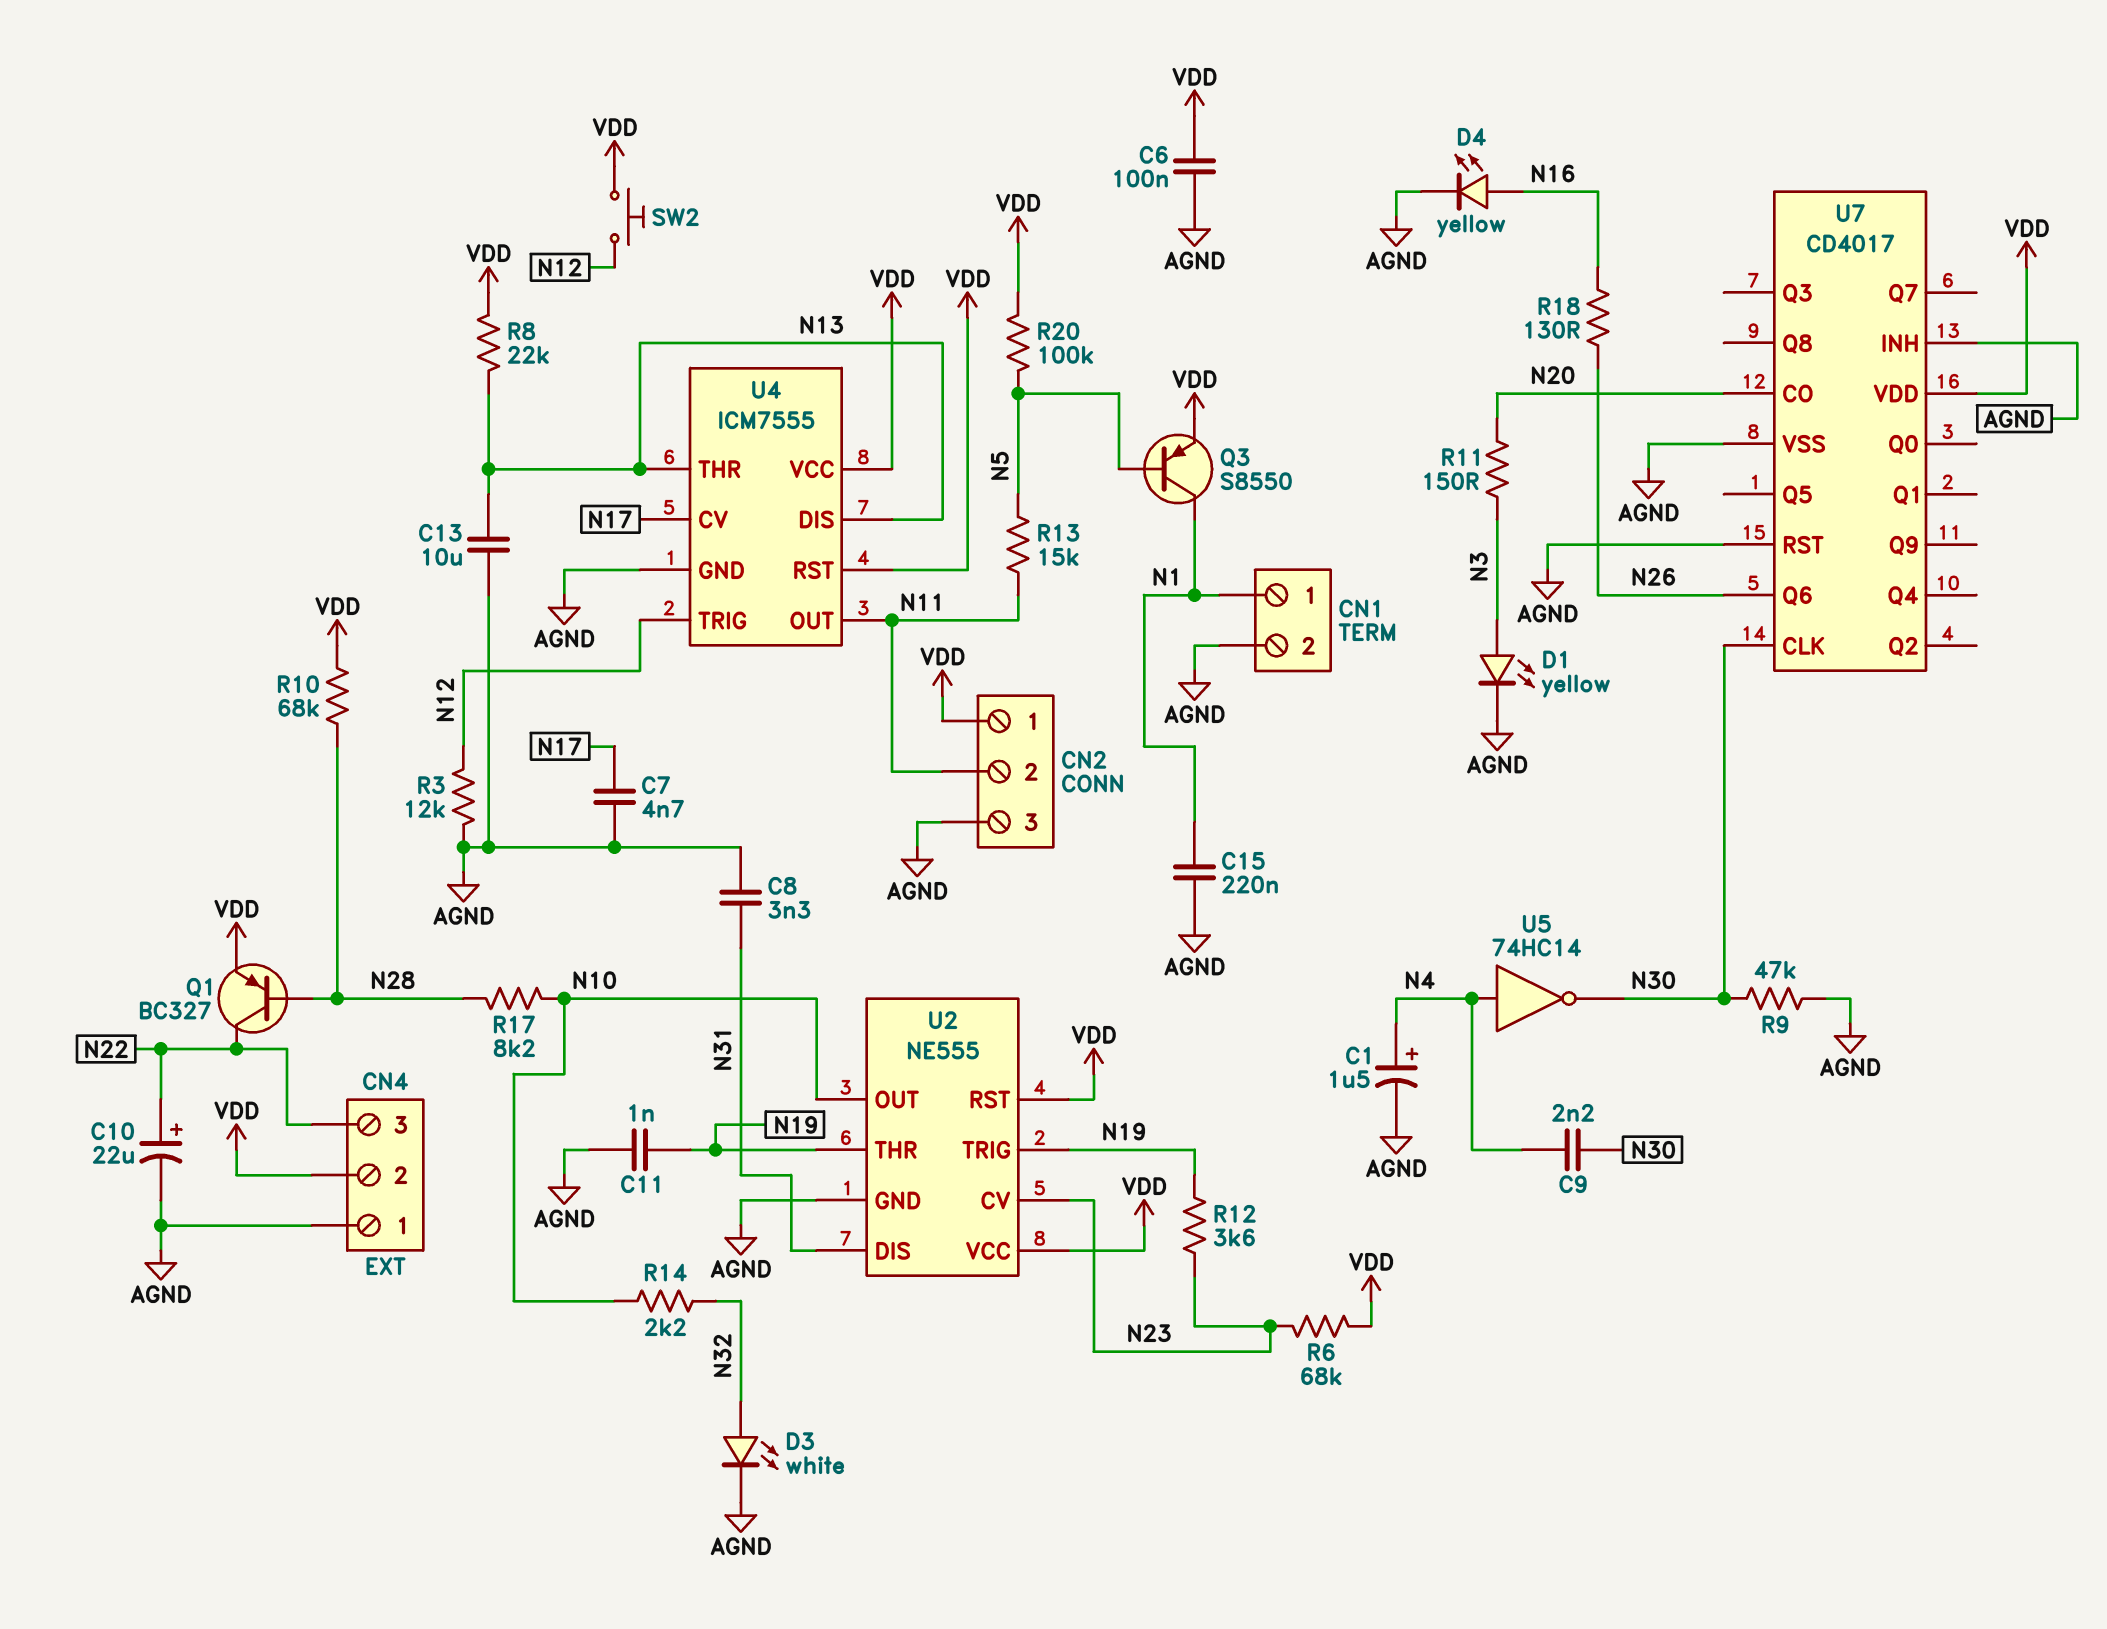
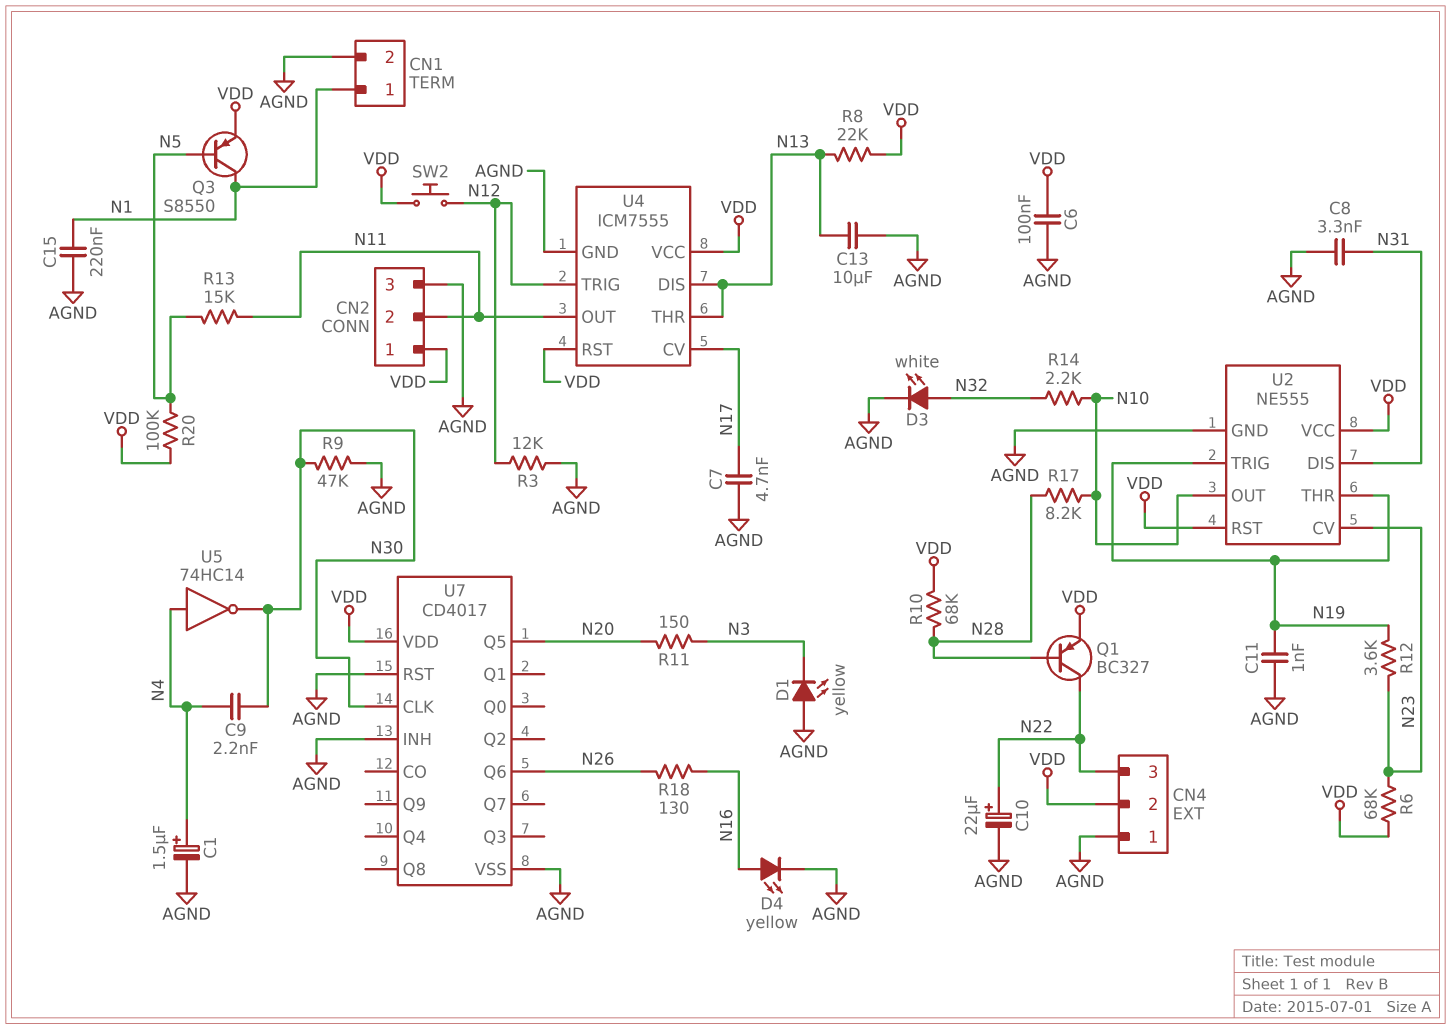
D1: LED yellow (A N3, K AGND) -> LED yellow (A AGND, K N3)
U7 pin CO: N20 -> none
U7 pin Q5: none -> N20

